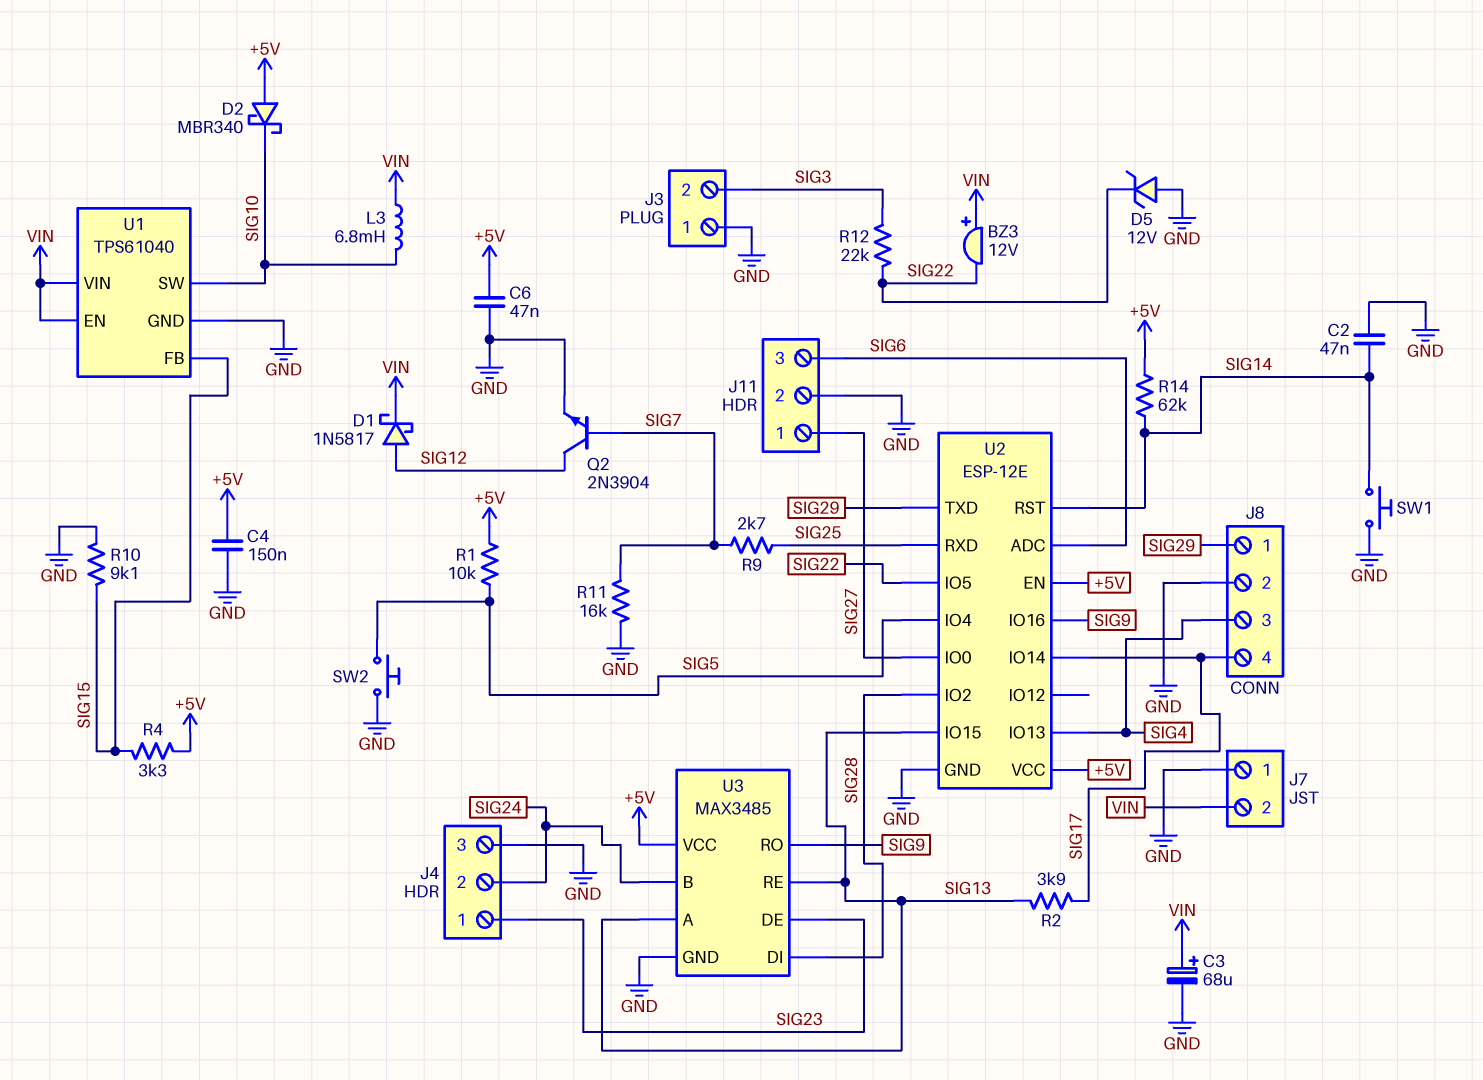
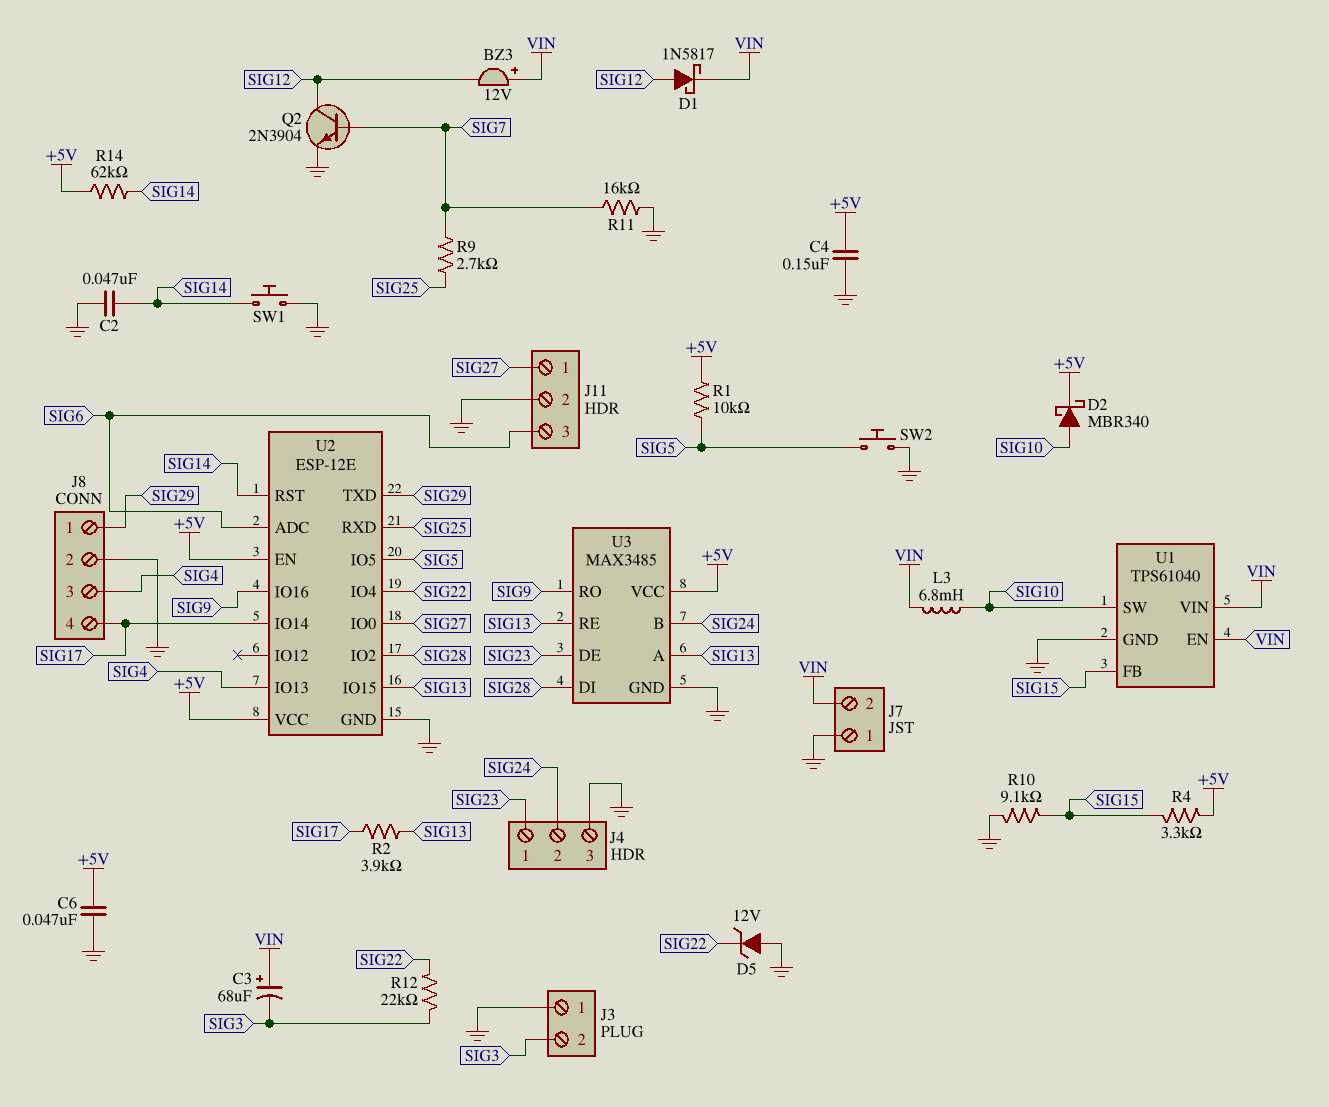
BZ3: buzzer 12V (plus VIN, minus SIG22) -> buzzer 12V (plus VIN, minus SIG12)
C3: 68uF (plus VIN, minus GND) -> 68uF (plus VIN, minus SIG3)
D2: schottky MBR340 (A +5V, K SIG10) -> schottky MBR340 (A SIG10, K +5V)
U2 pin IO4: SIG5 -> SIG22
U2 pin IO5: SIG22 -> SIG5

